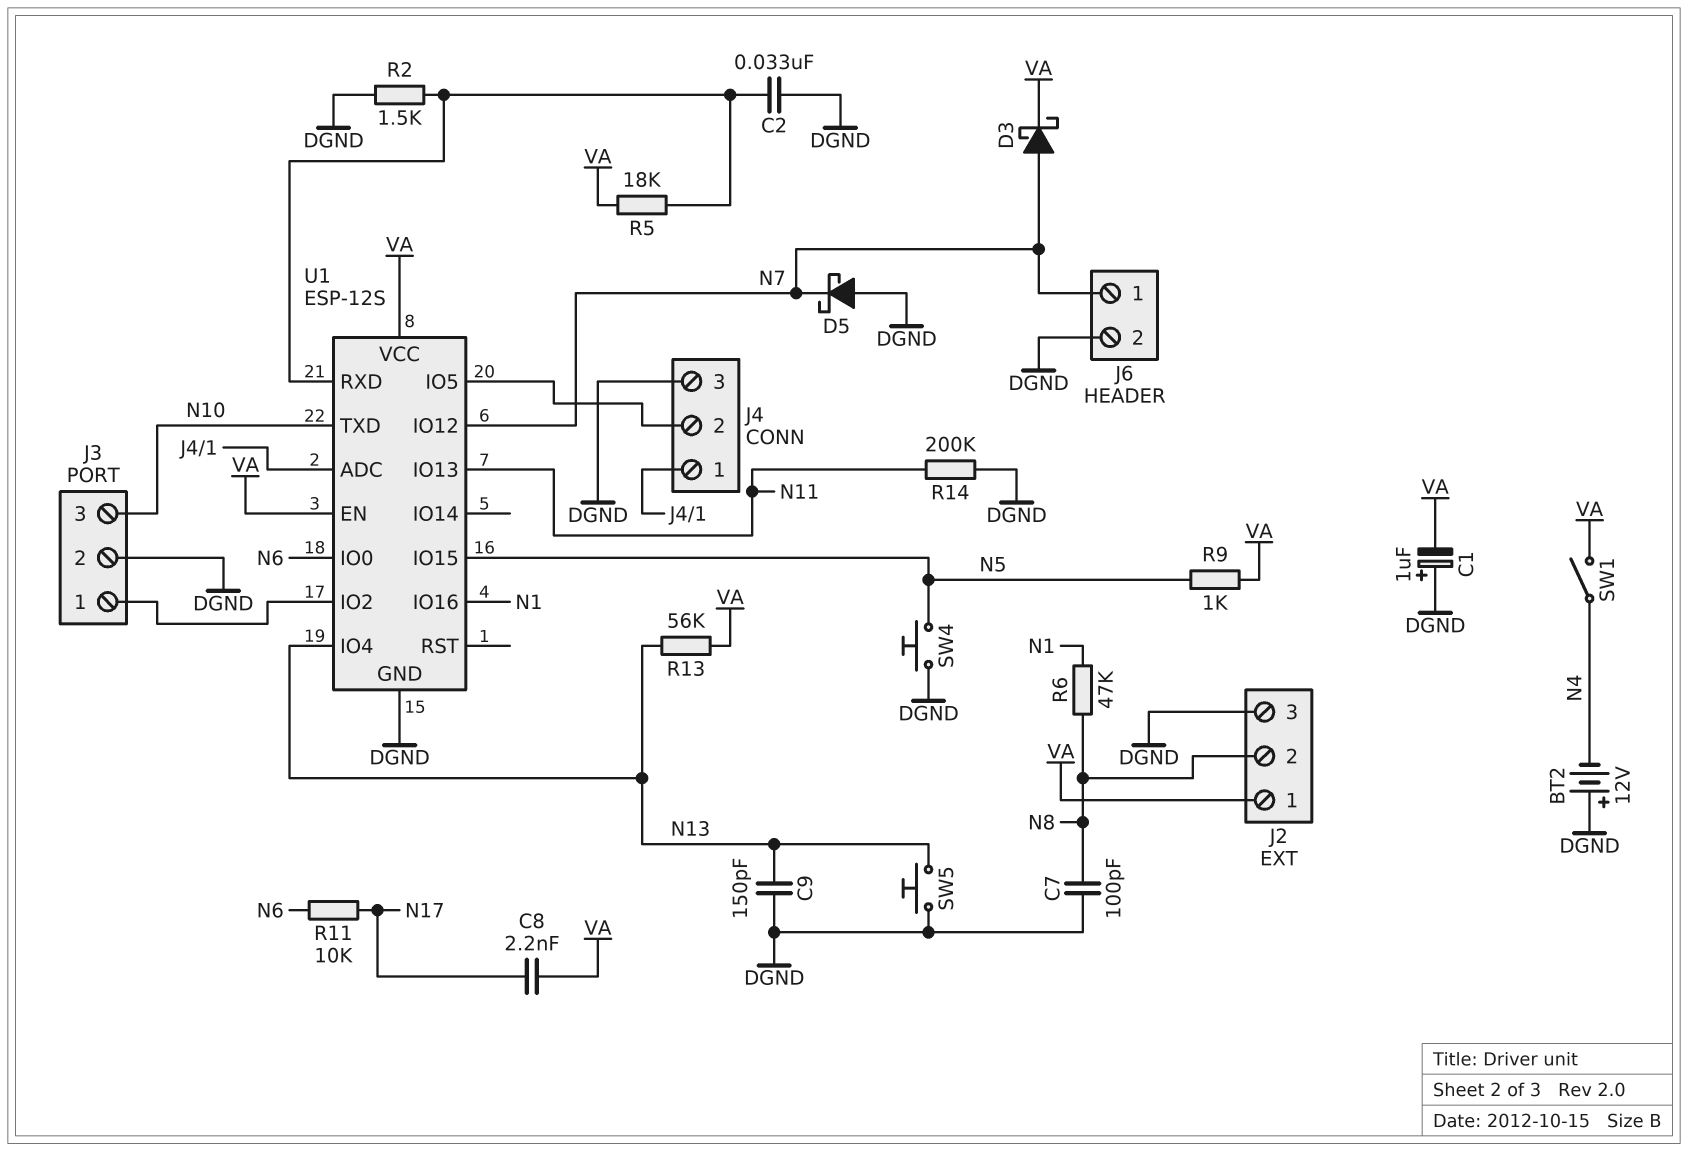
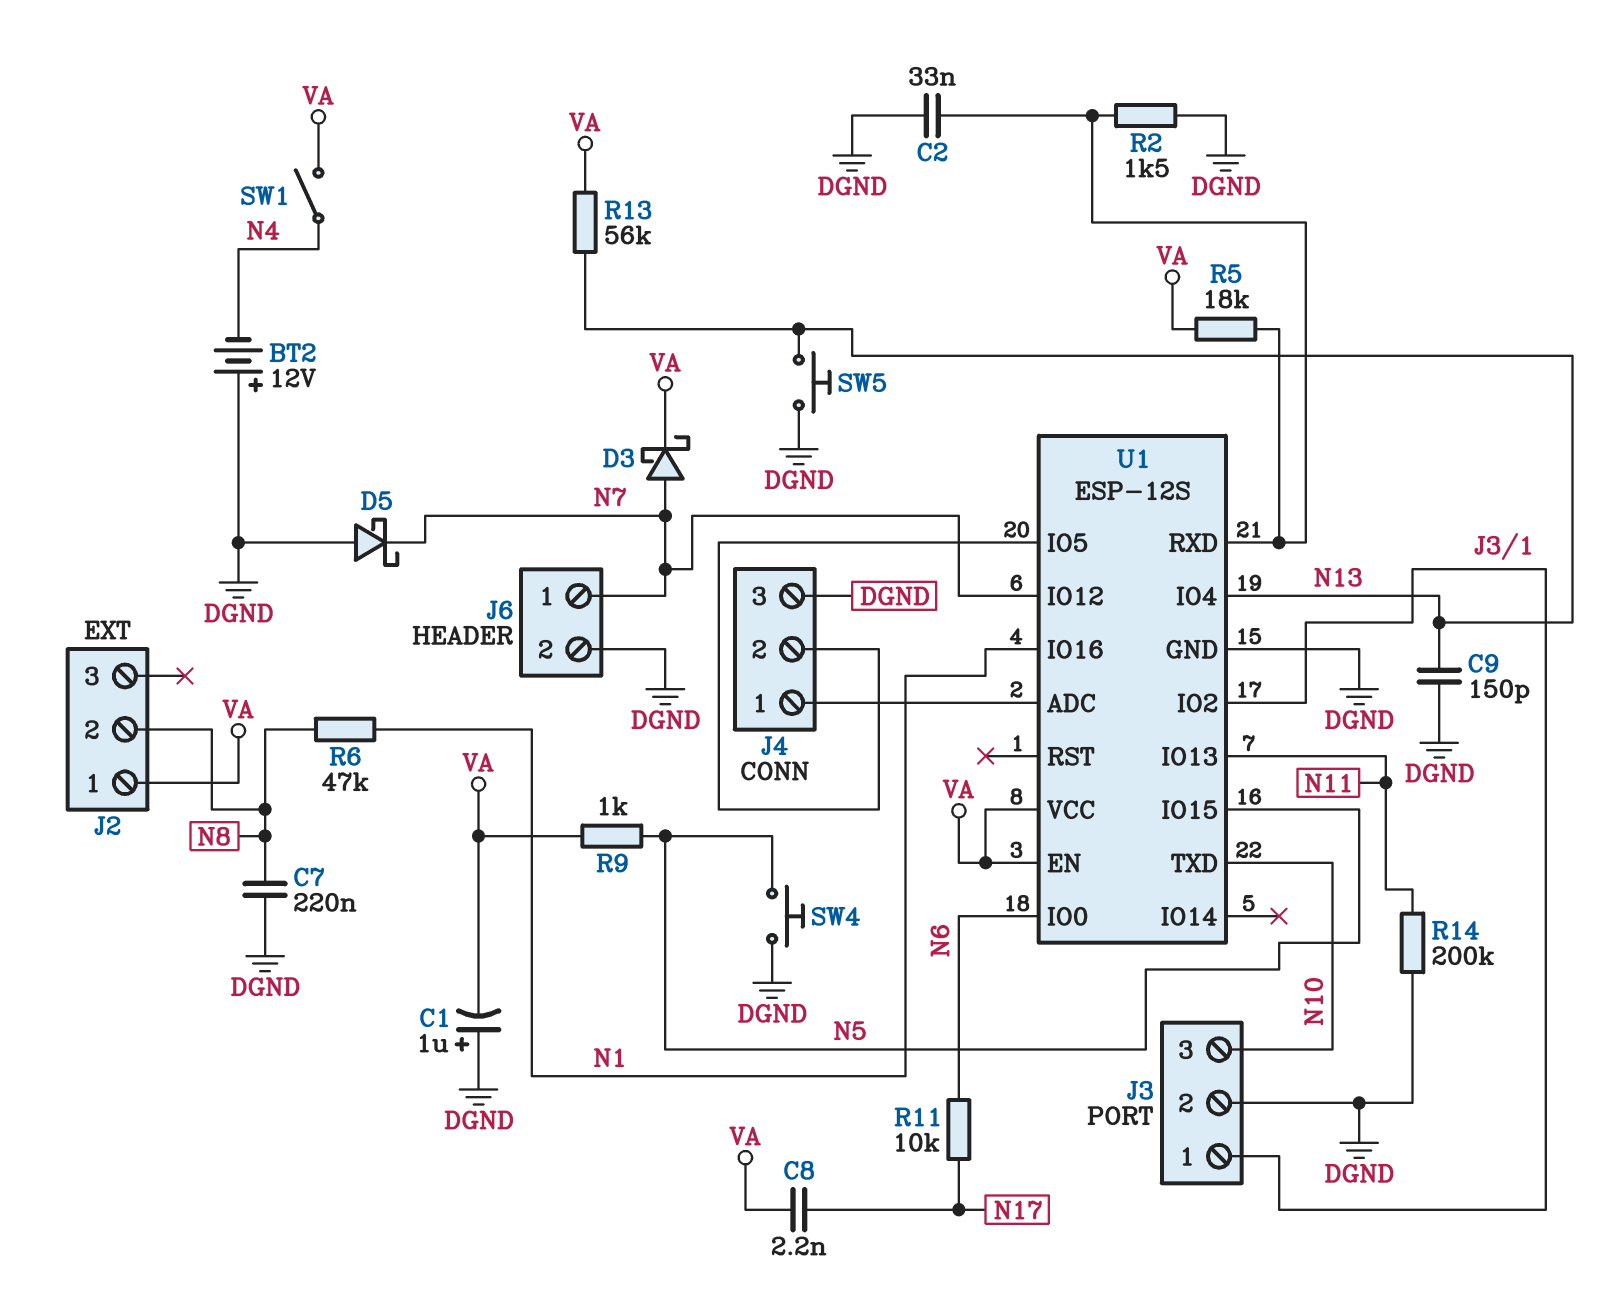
C7: 100pF (DGND, N8) -> 220nF (DGND, N8)
J2 pin 3: DGND -> none

